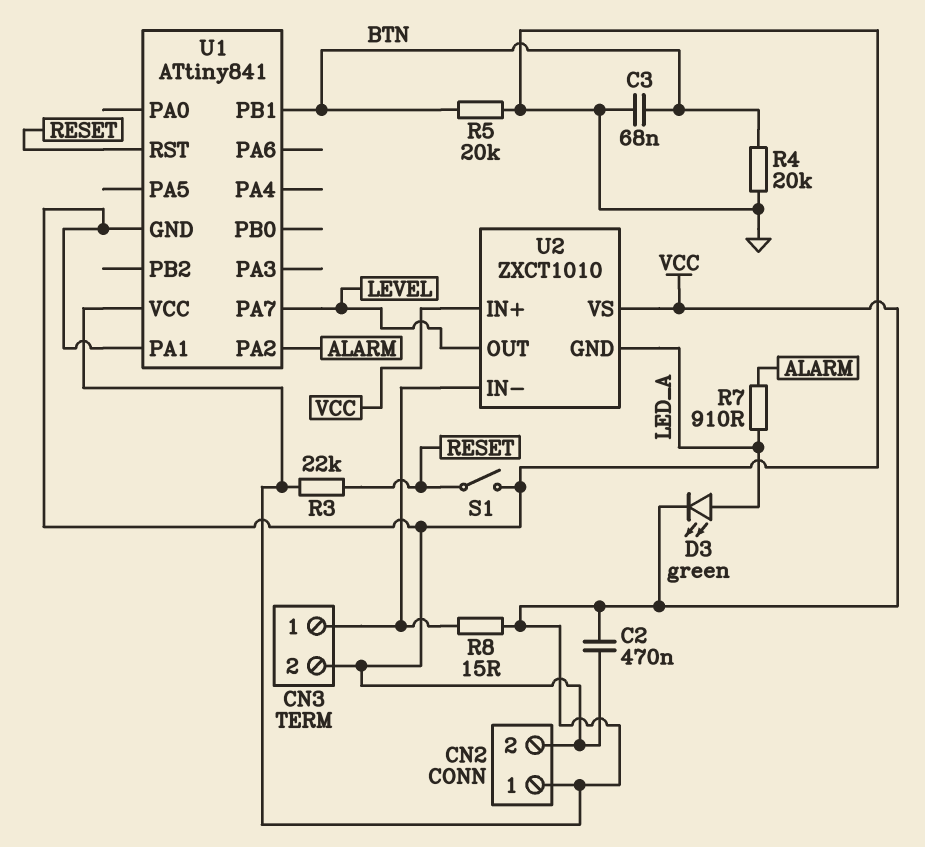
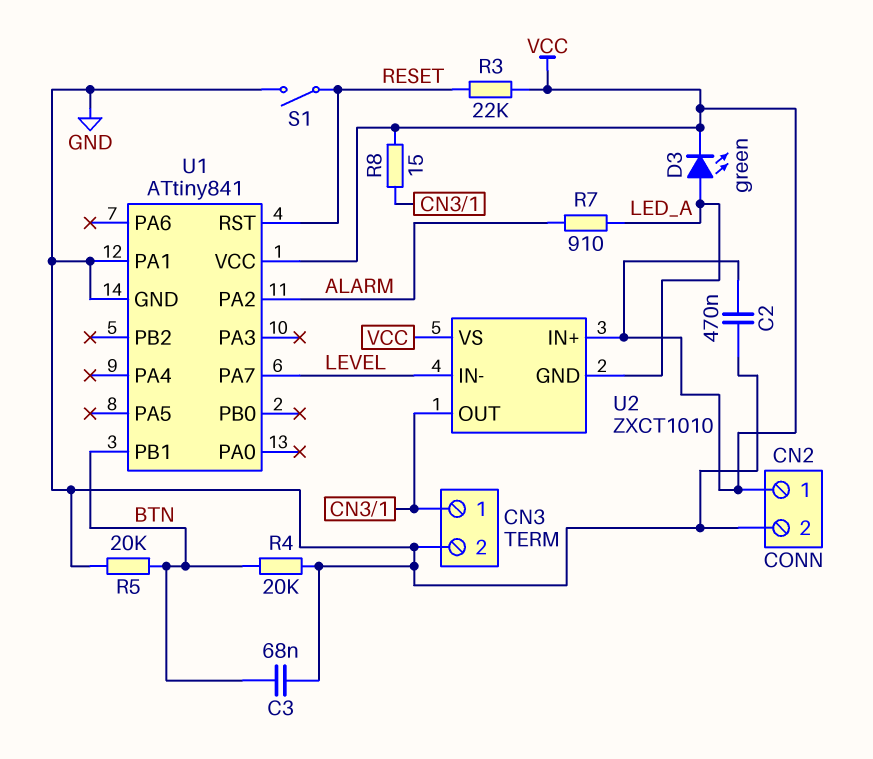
U2 pin IN-: CN3/1 -> LEVEL
U2 pin OUT: LEVEL -> CN3/1

